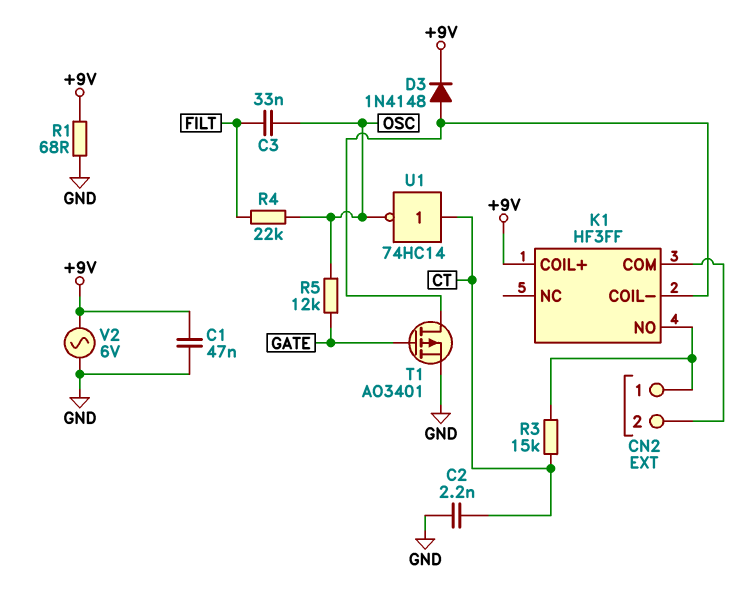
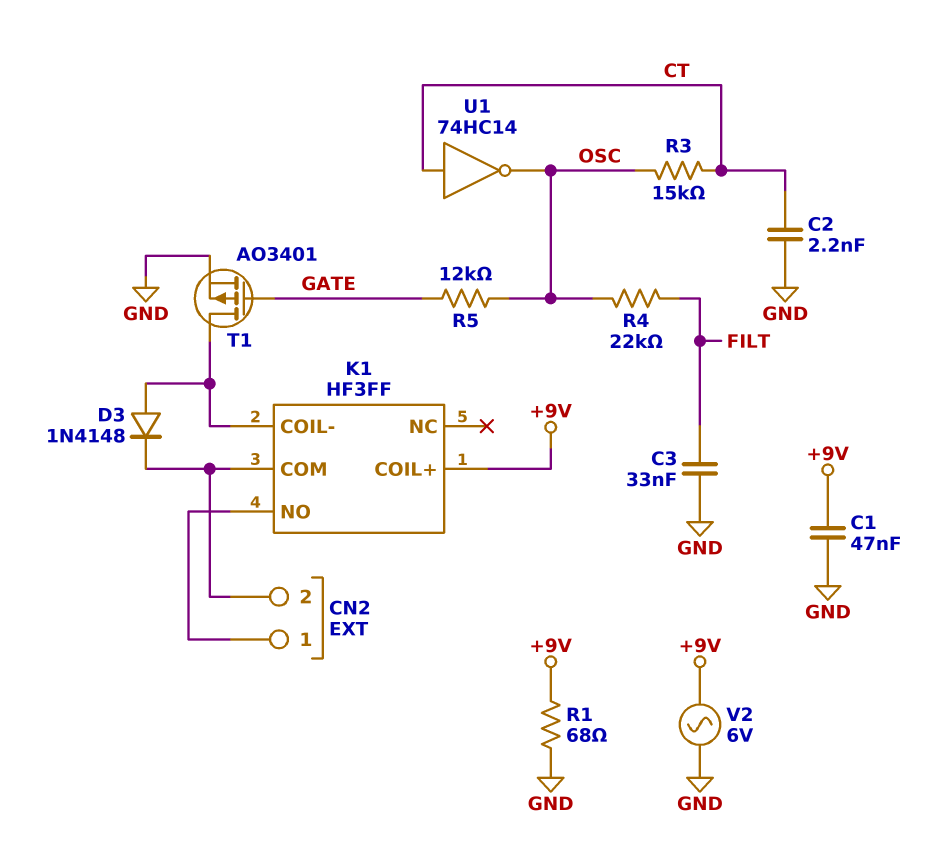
C3: 33nF (FILT, OSC) -> 33nF (FILT, GND)
D3: diode 1N4148 (A K1/COIL-, K +9V) -> diode 1N4148 (A K1/COIL-, K CN2/2)
R3: 15k (CN2/1, CT) -> 15k (CT, OSC)

